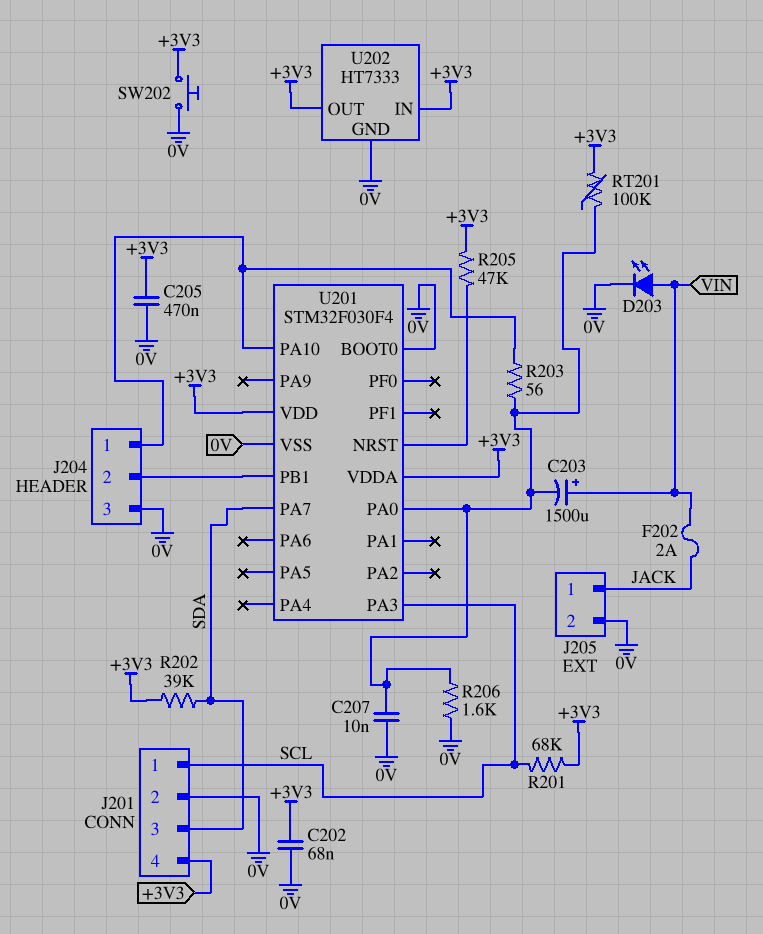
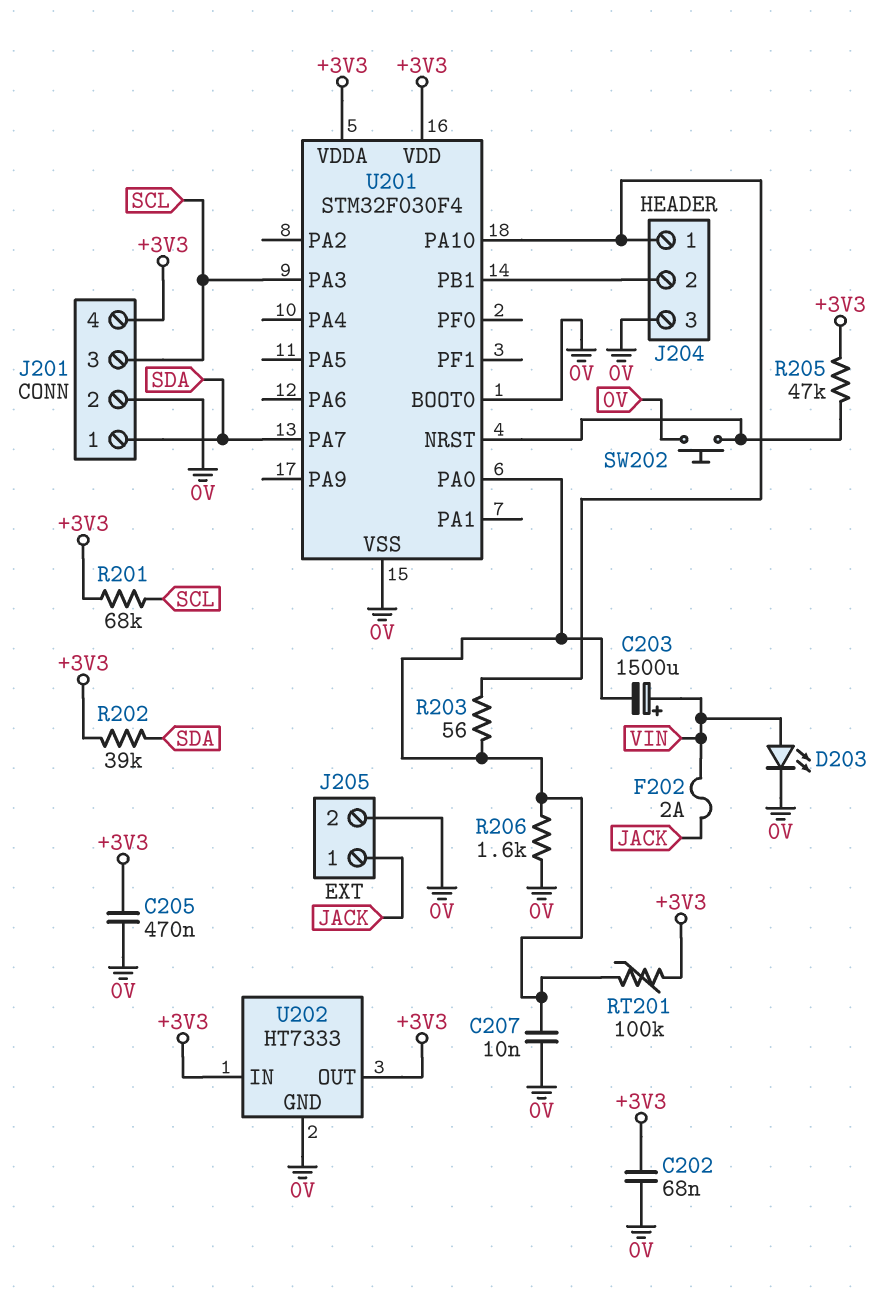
J201 pin 1: SCL -> SDA
J201 pin 3: SDA -> SCL
SW202: button (+3V3, 0V) -> button (0V, U201/NRST)

